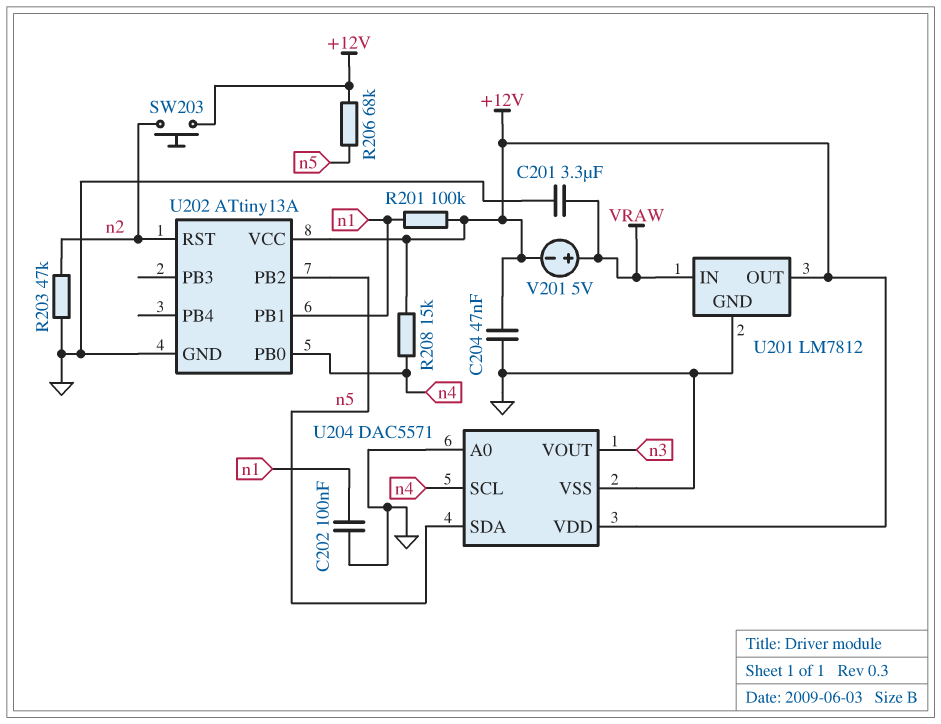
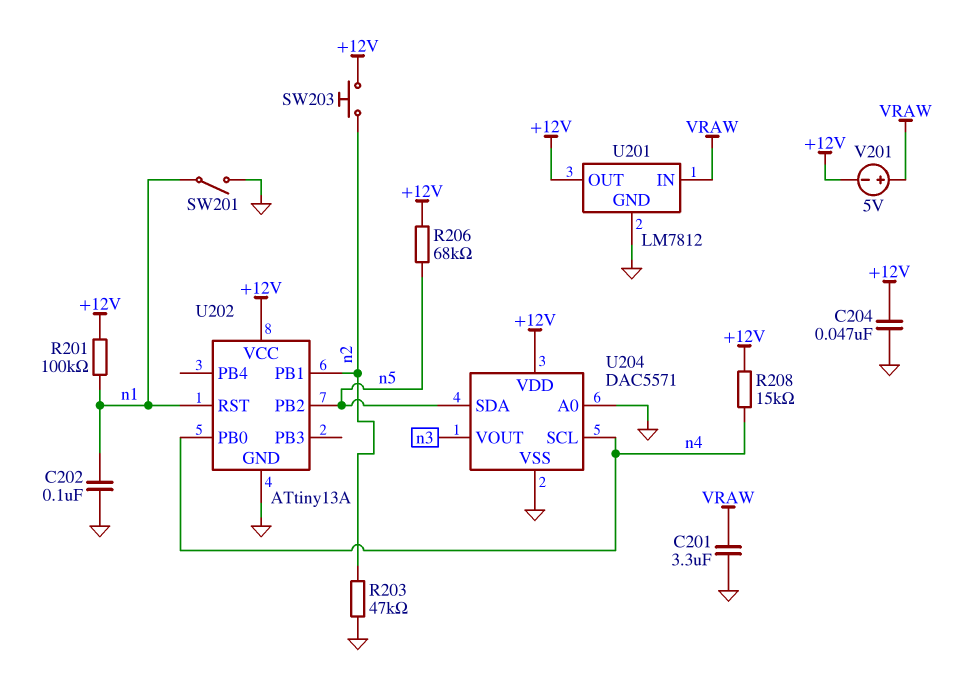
SW201: none -> switch (GND, n1)
U202 pin PB1: n1 -> n2
U202 pin RST: n2 -> n1

